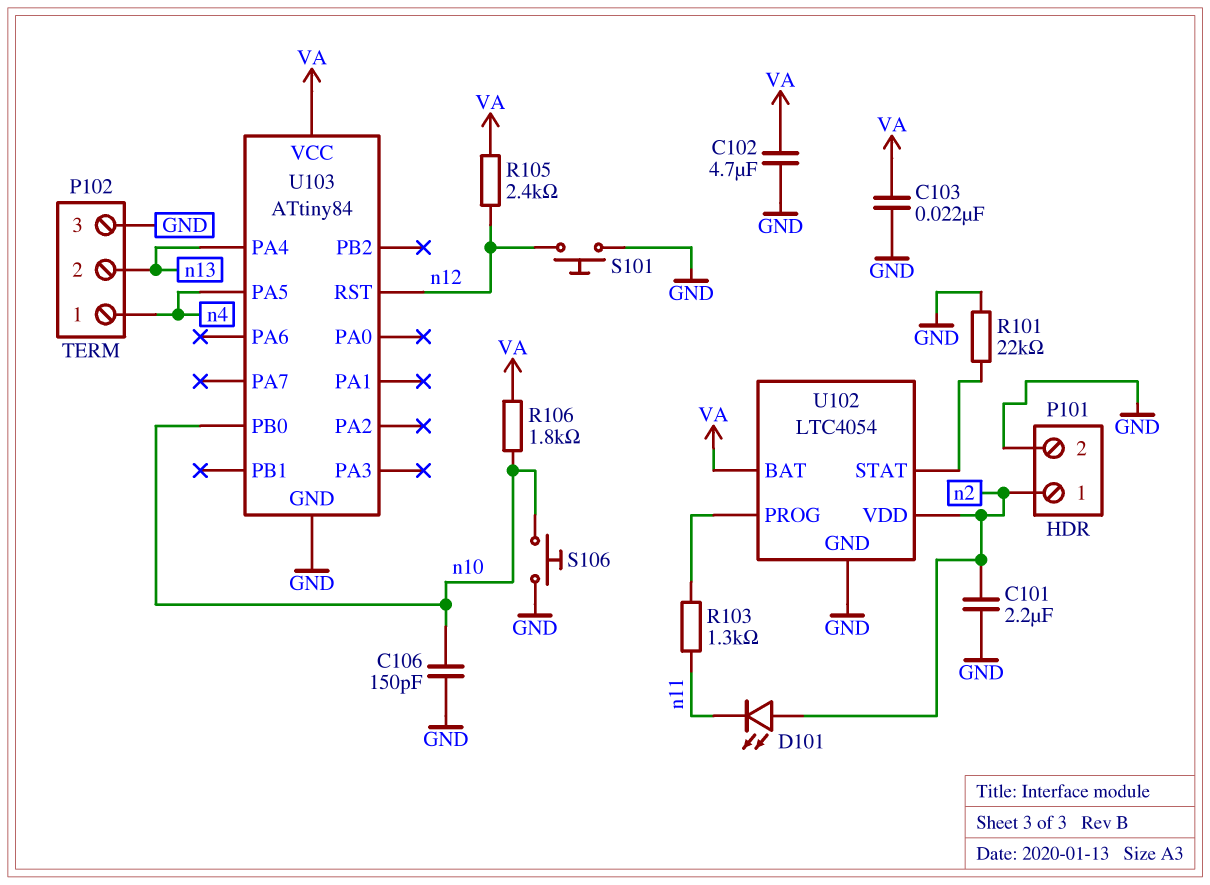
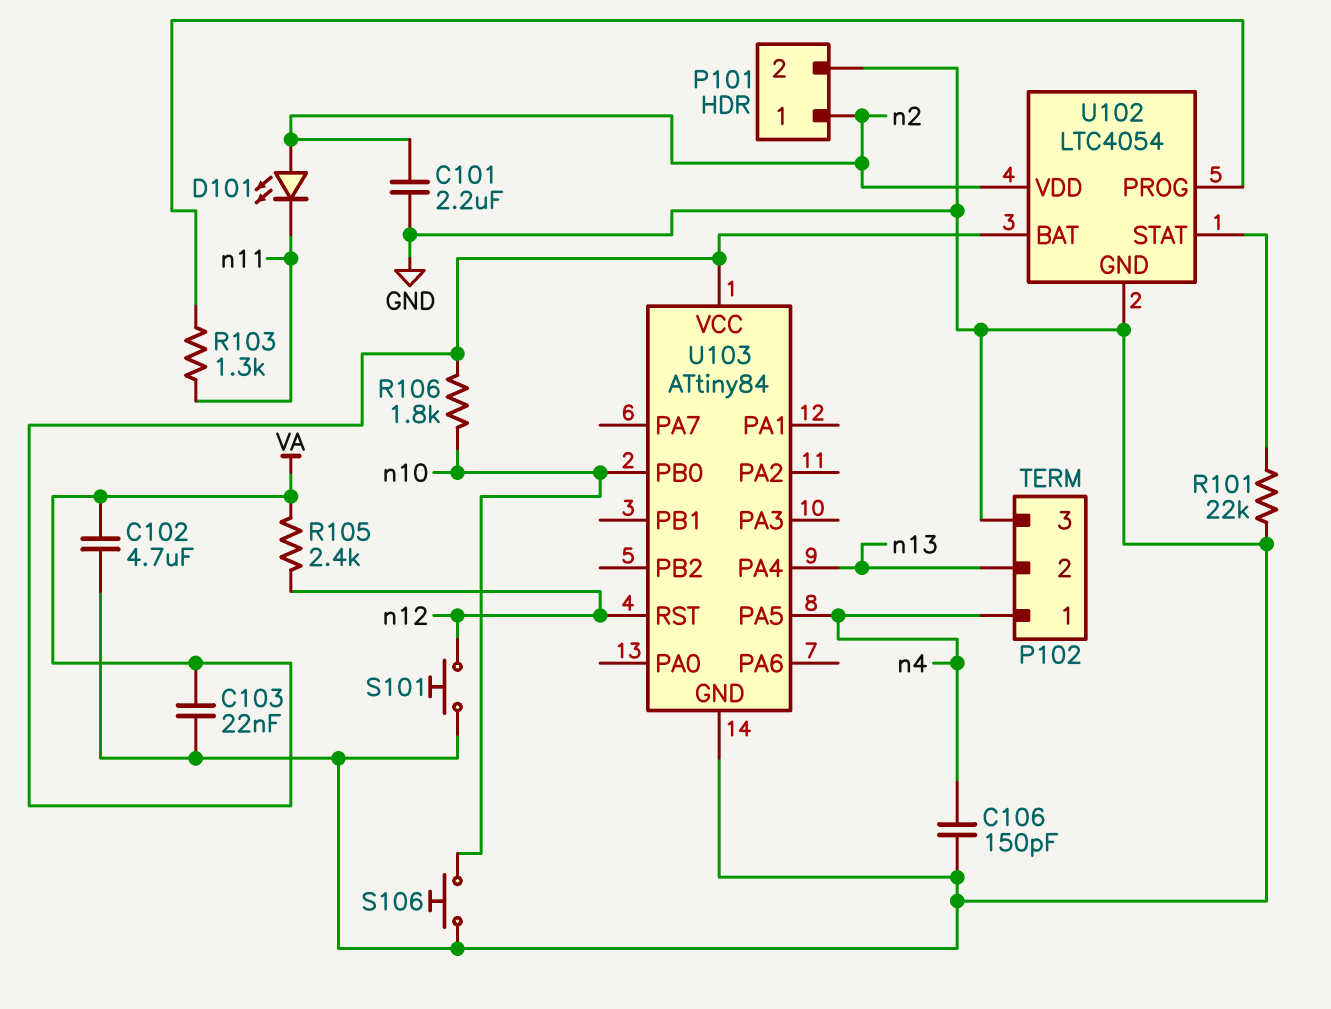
C106: 150pF (GND, n10) -> 150pF (GND, n4)

